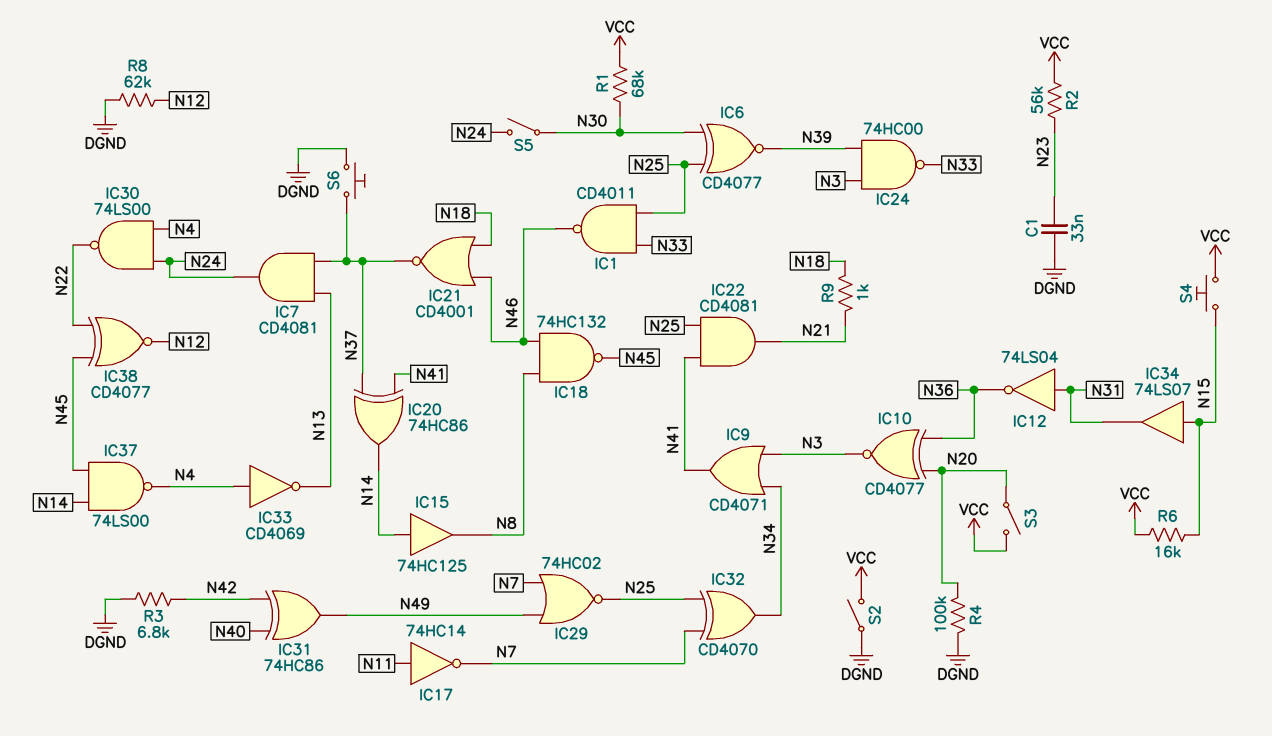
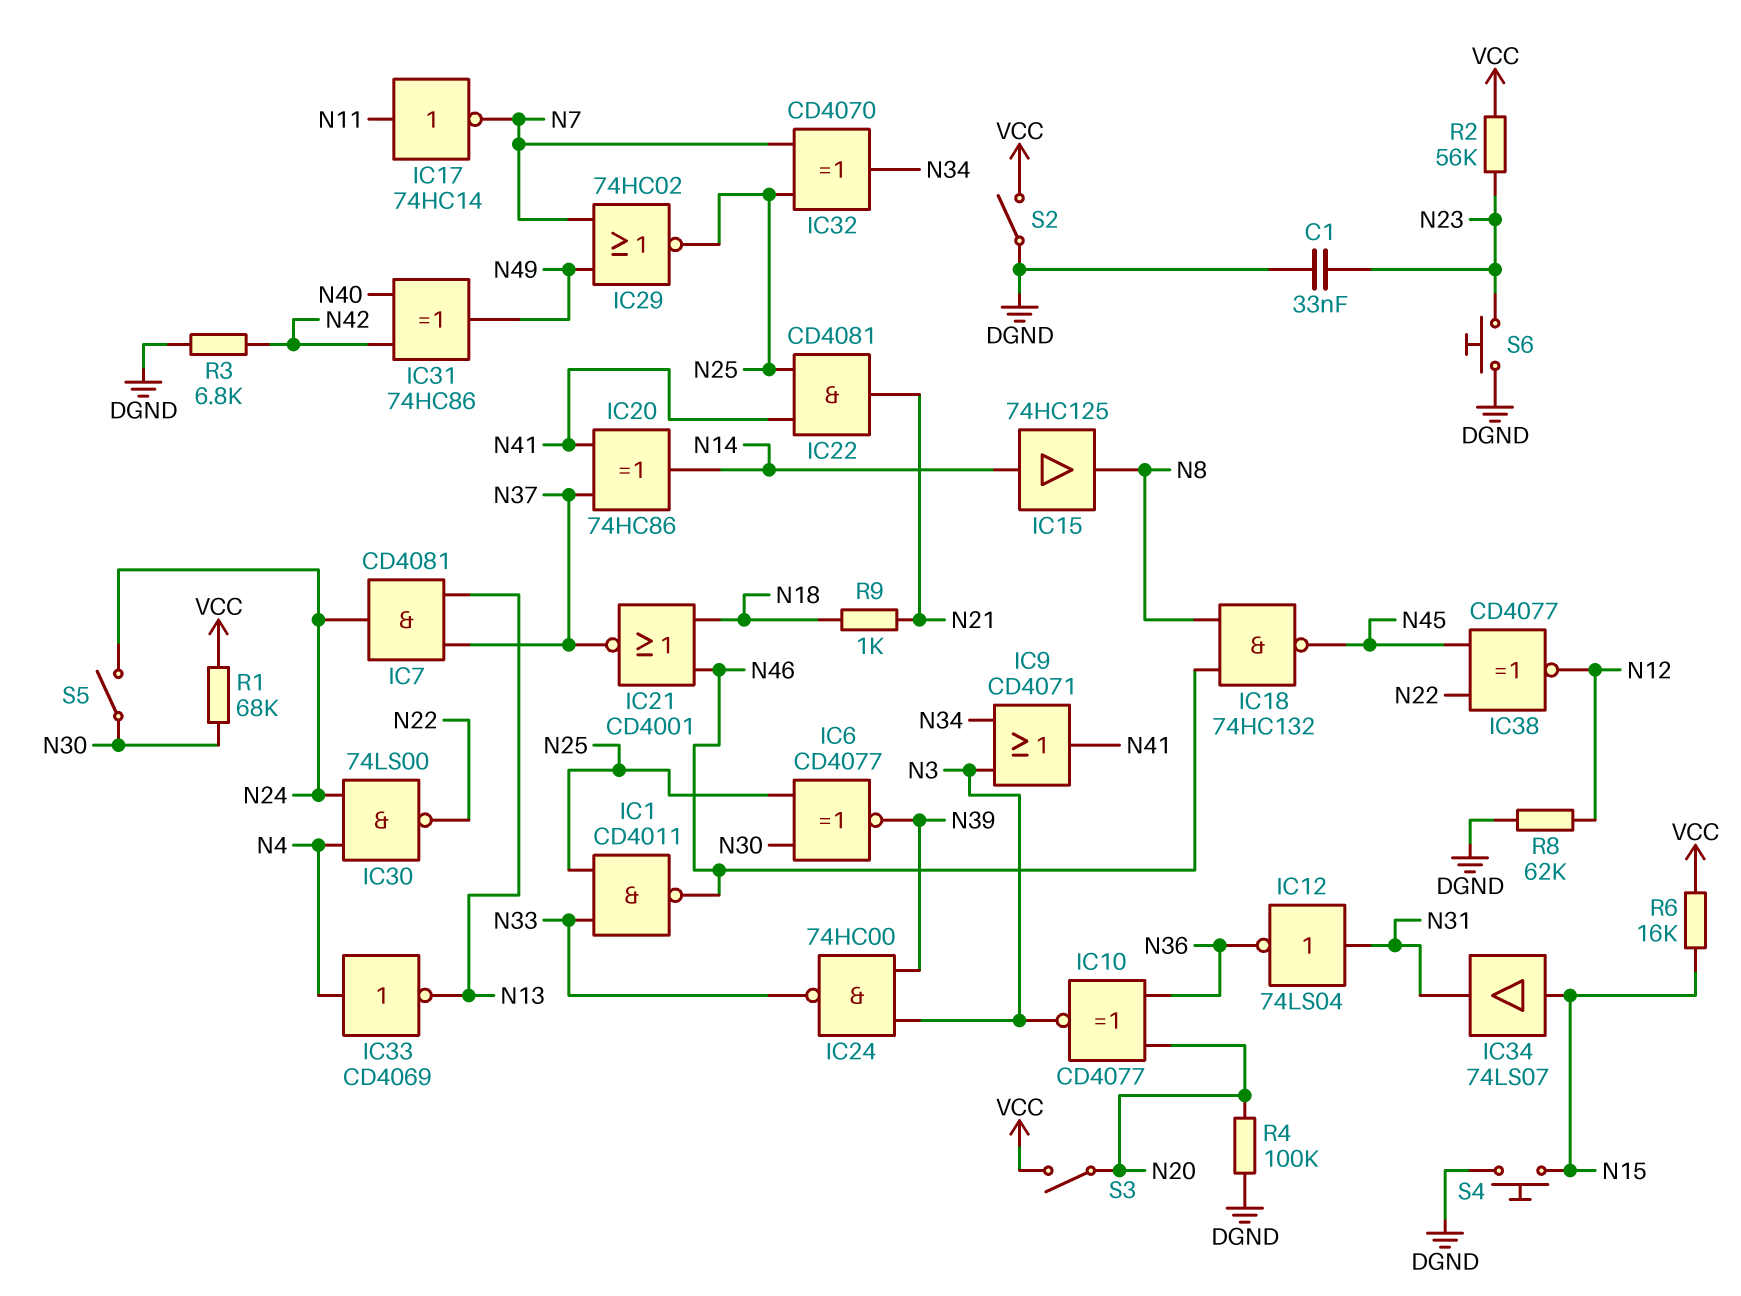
IC37: NAND 74LS00 (in N14, in N45, out N4) -> none
S4: button (N15, VCC) -> button (DGND, N15)
S6: button (DGND, N37) -> button (DGND, N23)

